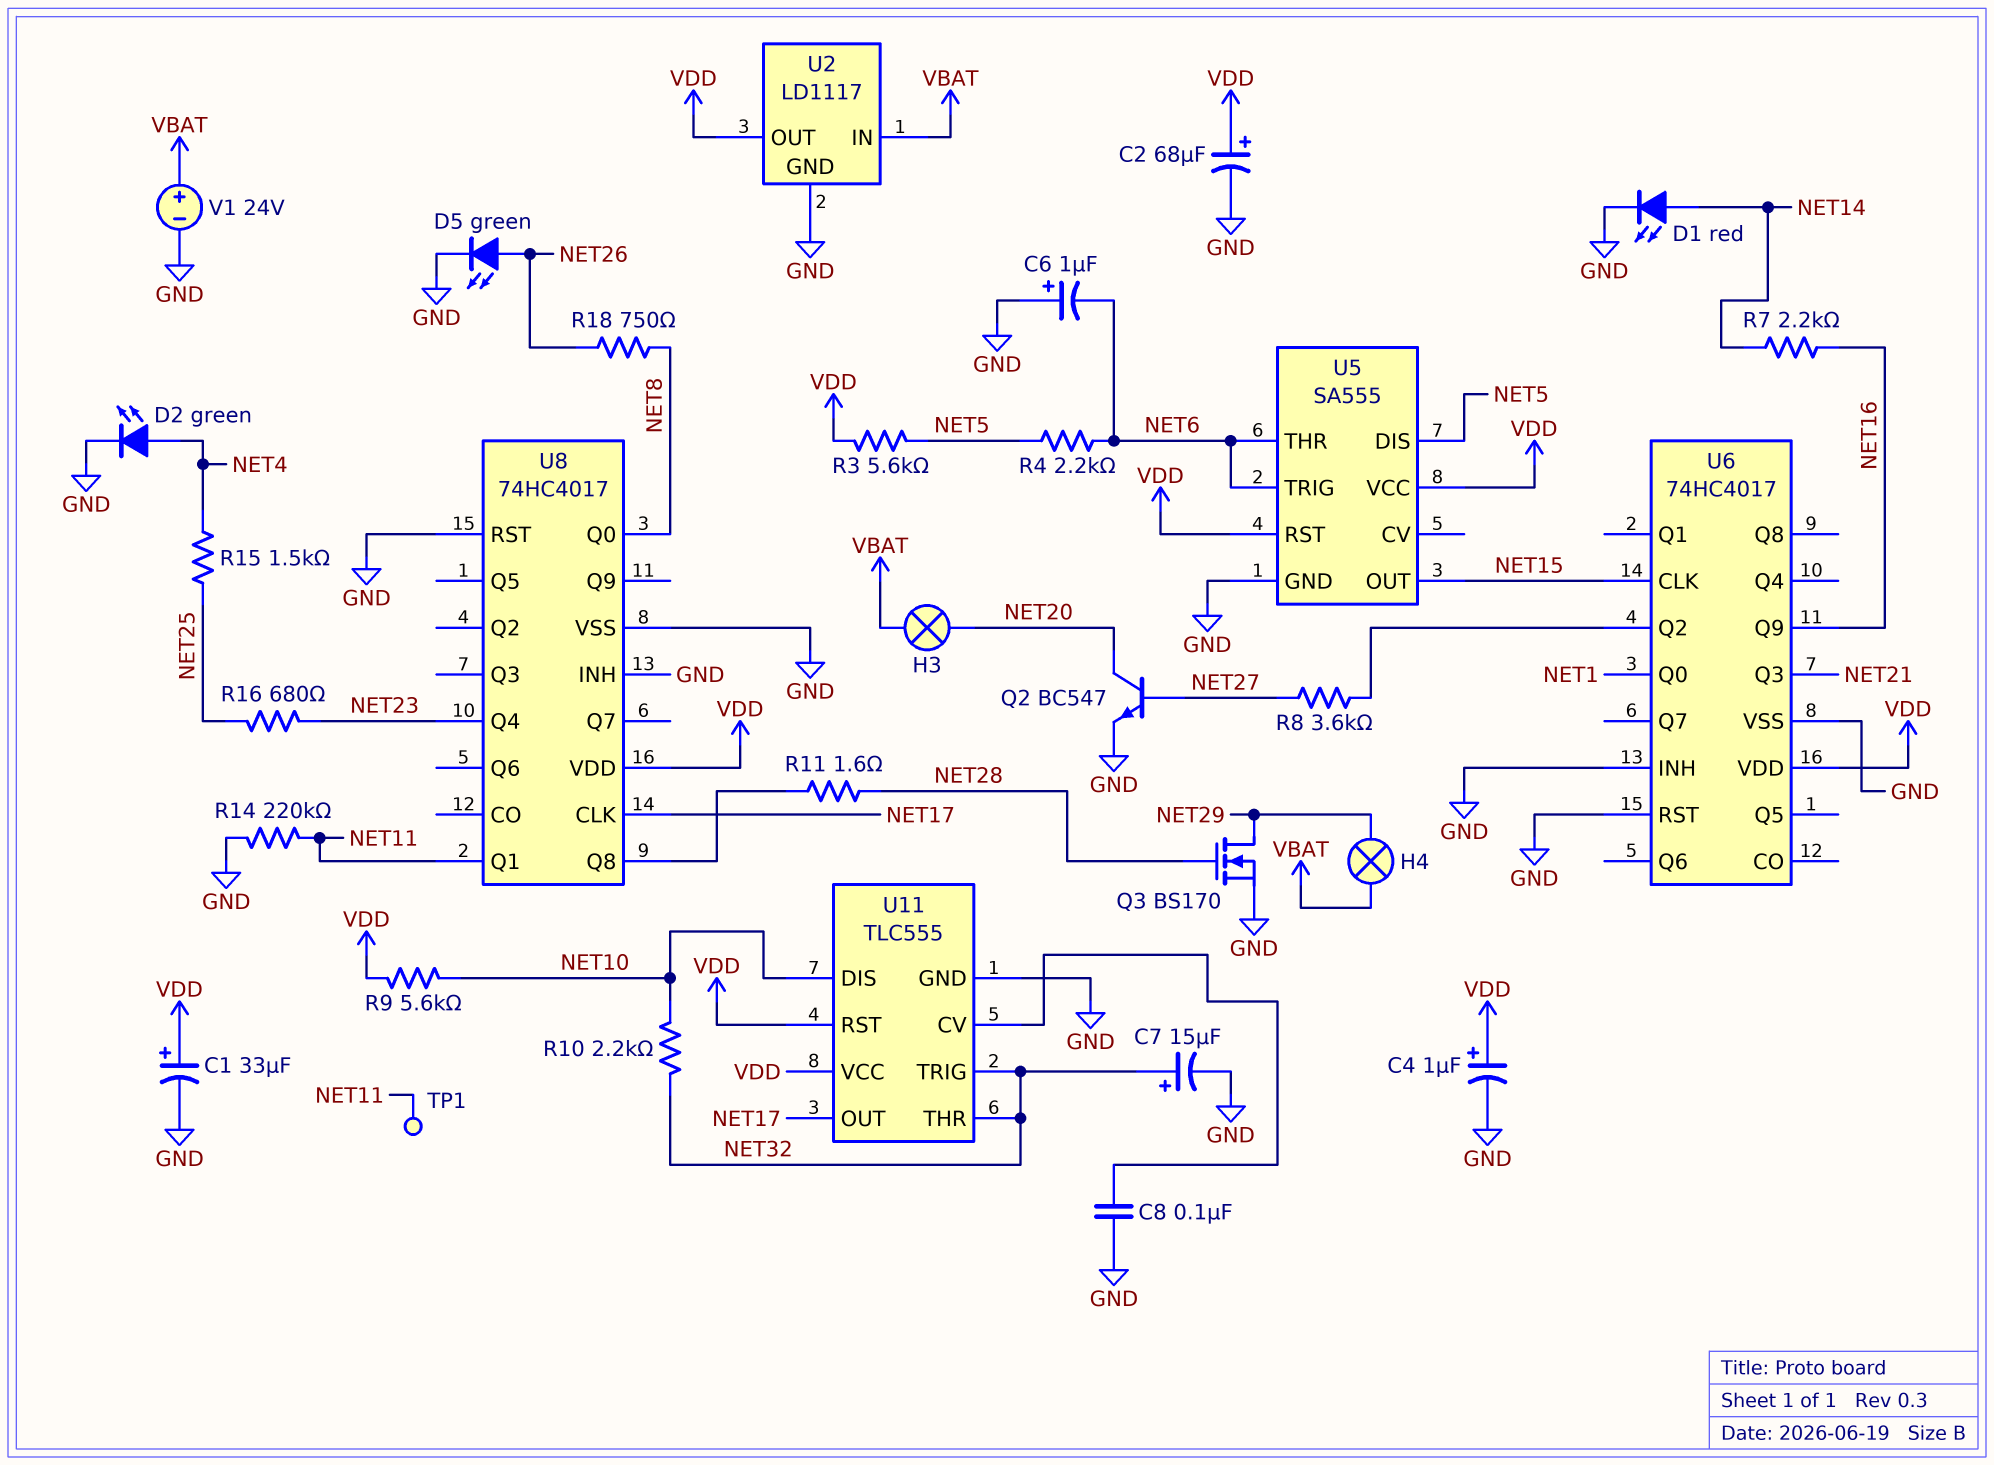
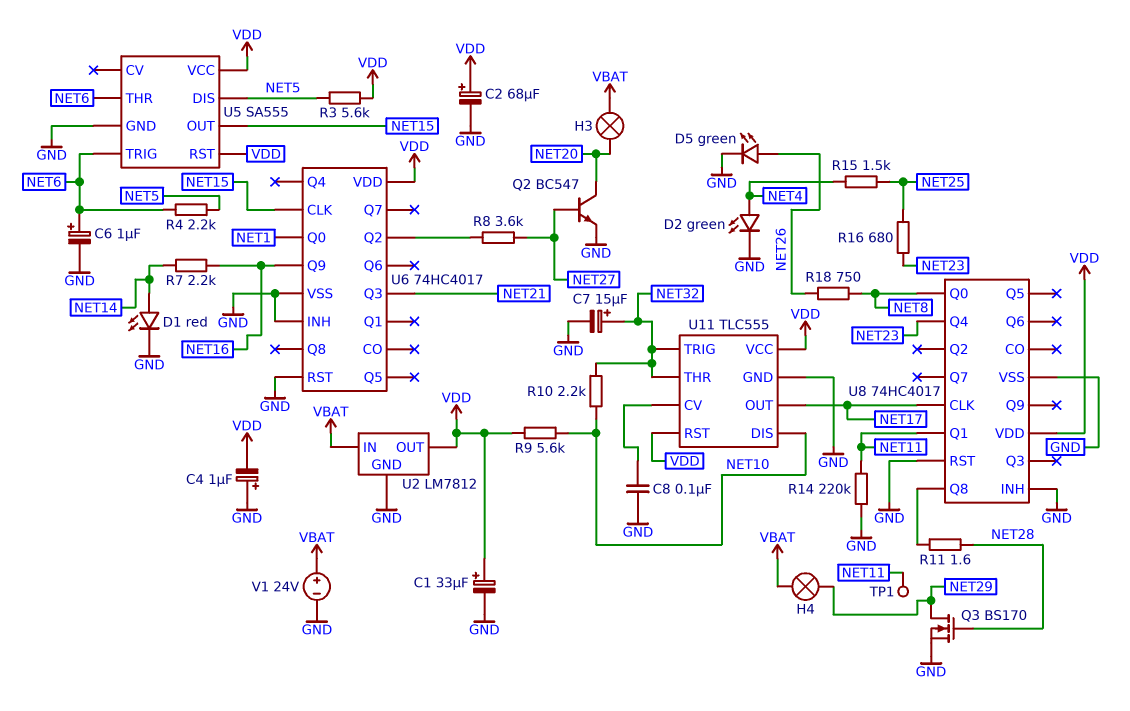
C4: 1uF (plus VDD, minus GND) -> 1uF (plus GND, minus VDD)
C6: 1uF (plus GND, minus NET6) -> 1uF (plus NET6, minus GND)
U2: LD1117 -> LM7812

